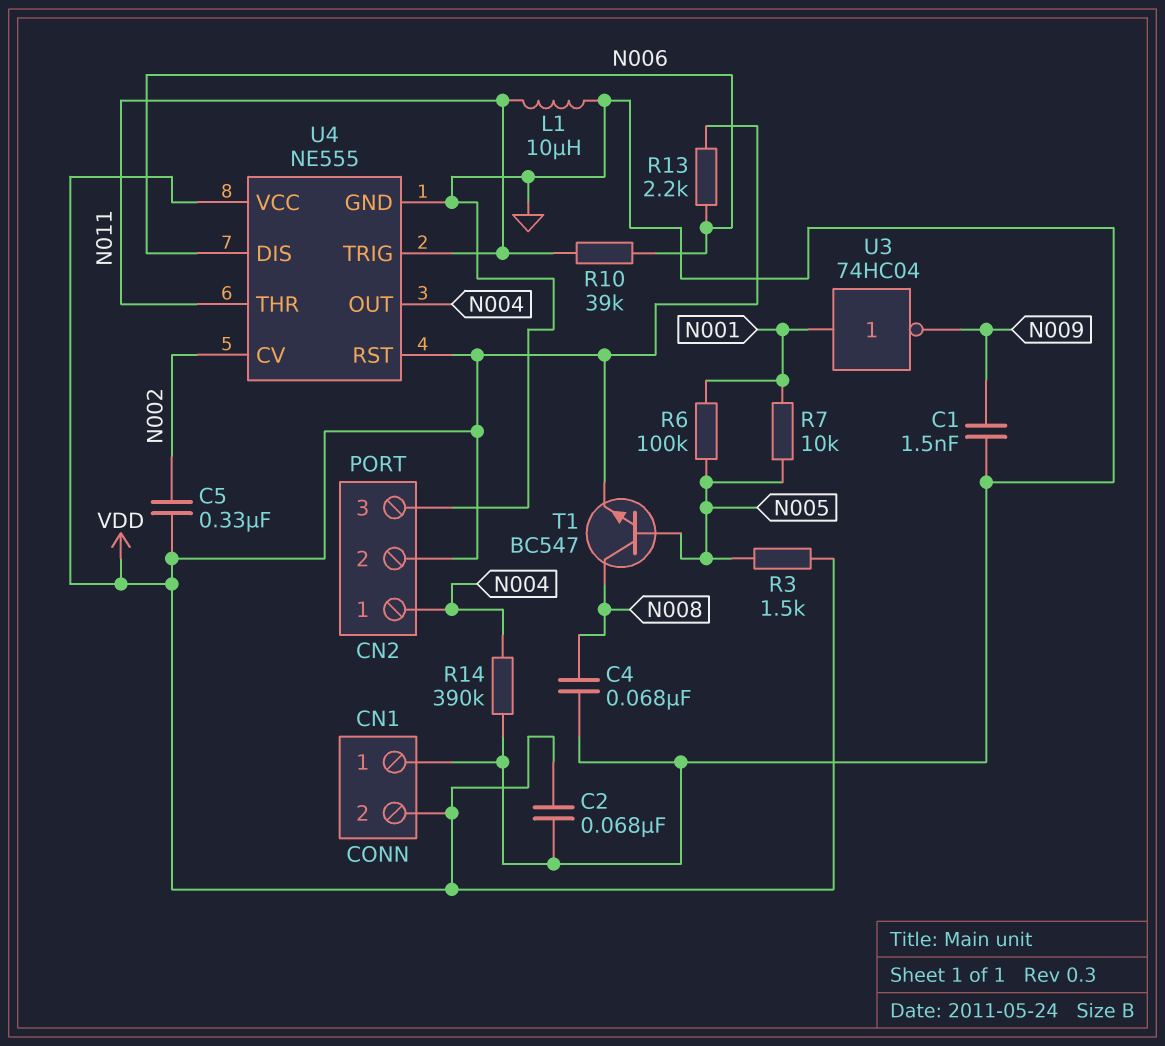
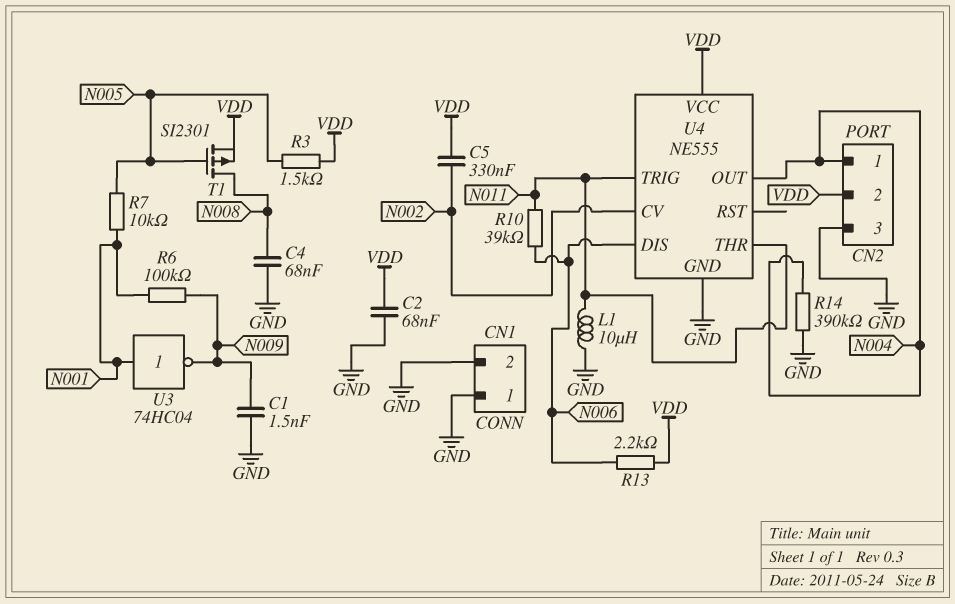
CN1 pin 2: VDD -> GND
R6: 100k (N001, N005) -> 100k (N001, N009)
T1: NPN BC547 (B N005, C N008, E VDD) -> PMOS SI2301 (G N005, D N008, S VDD)
U4 pin RST: VDD -> none

